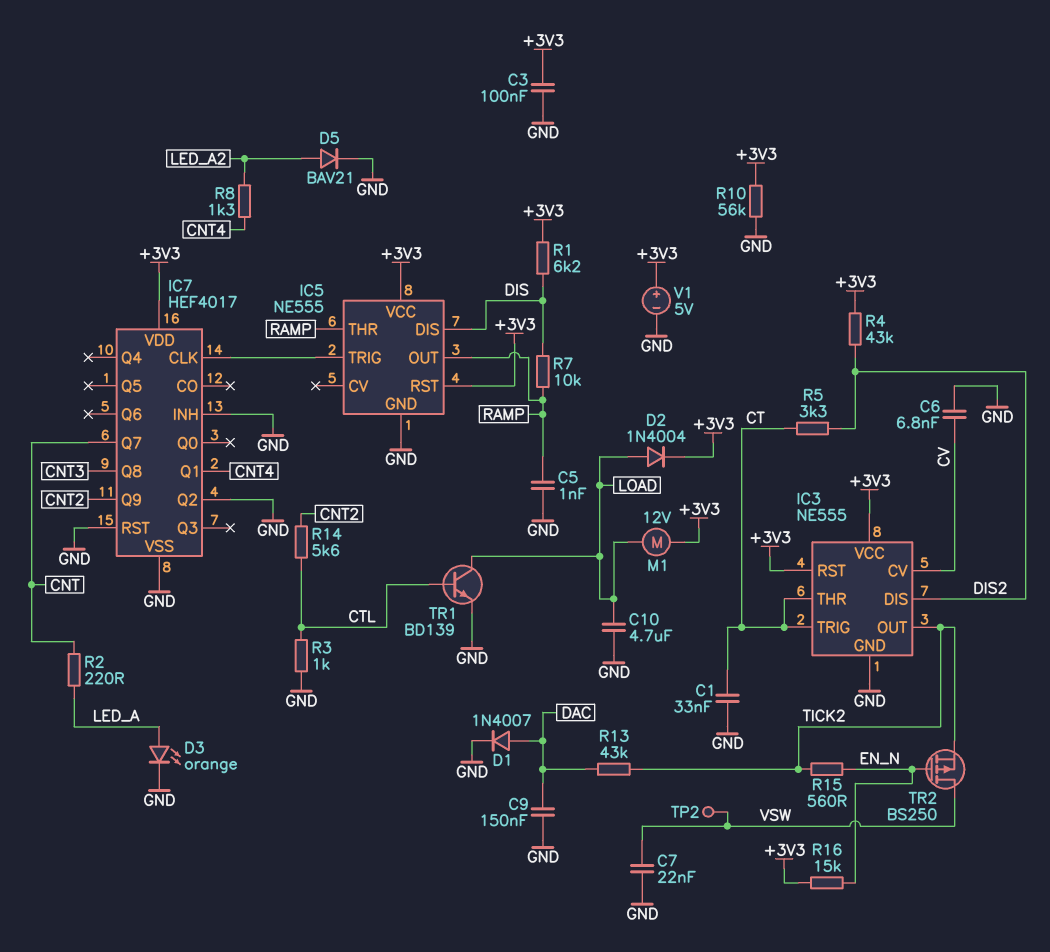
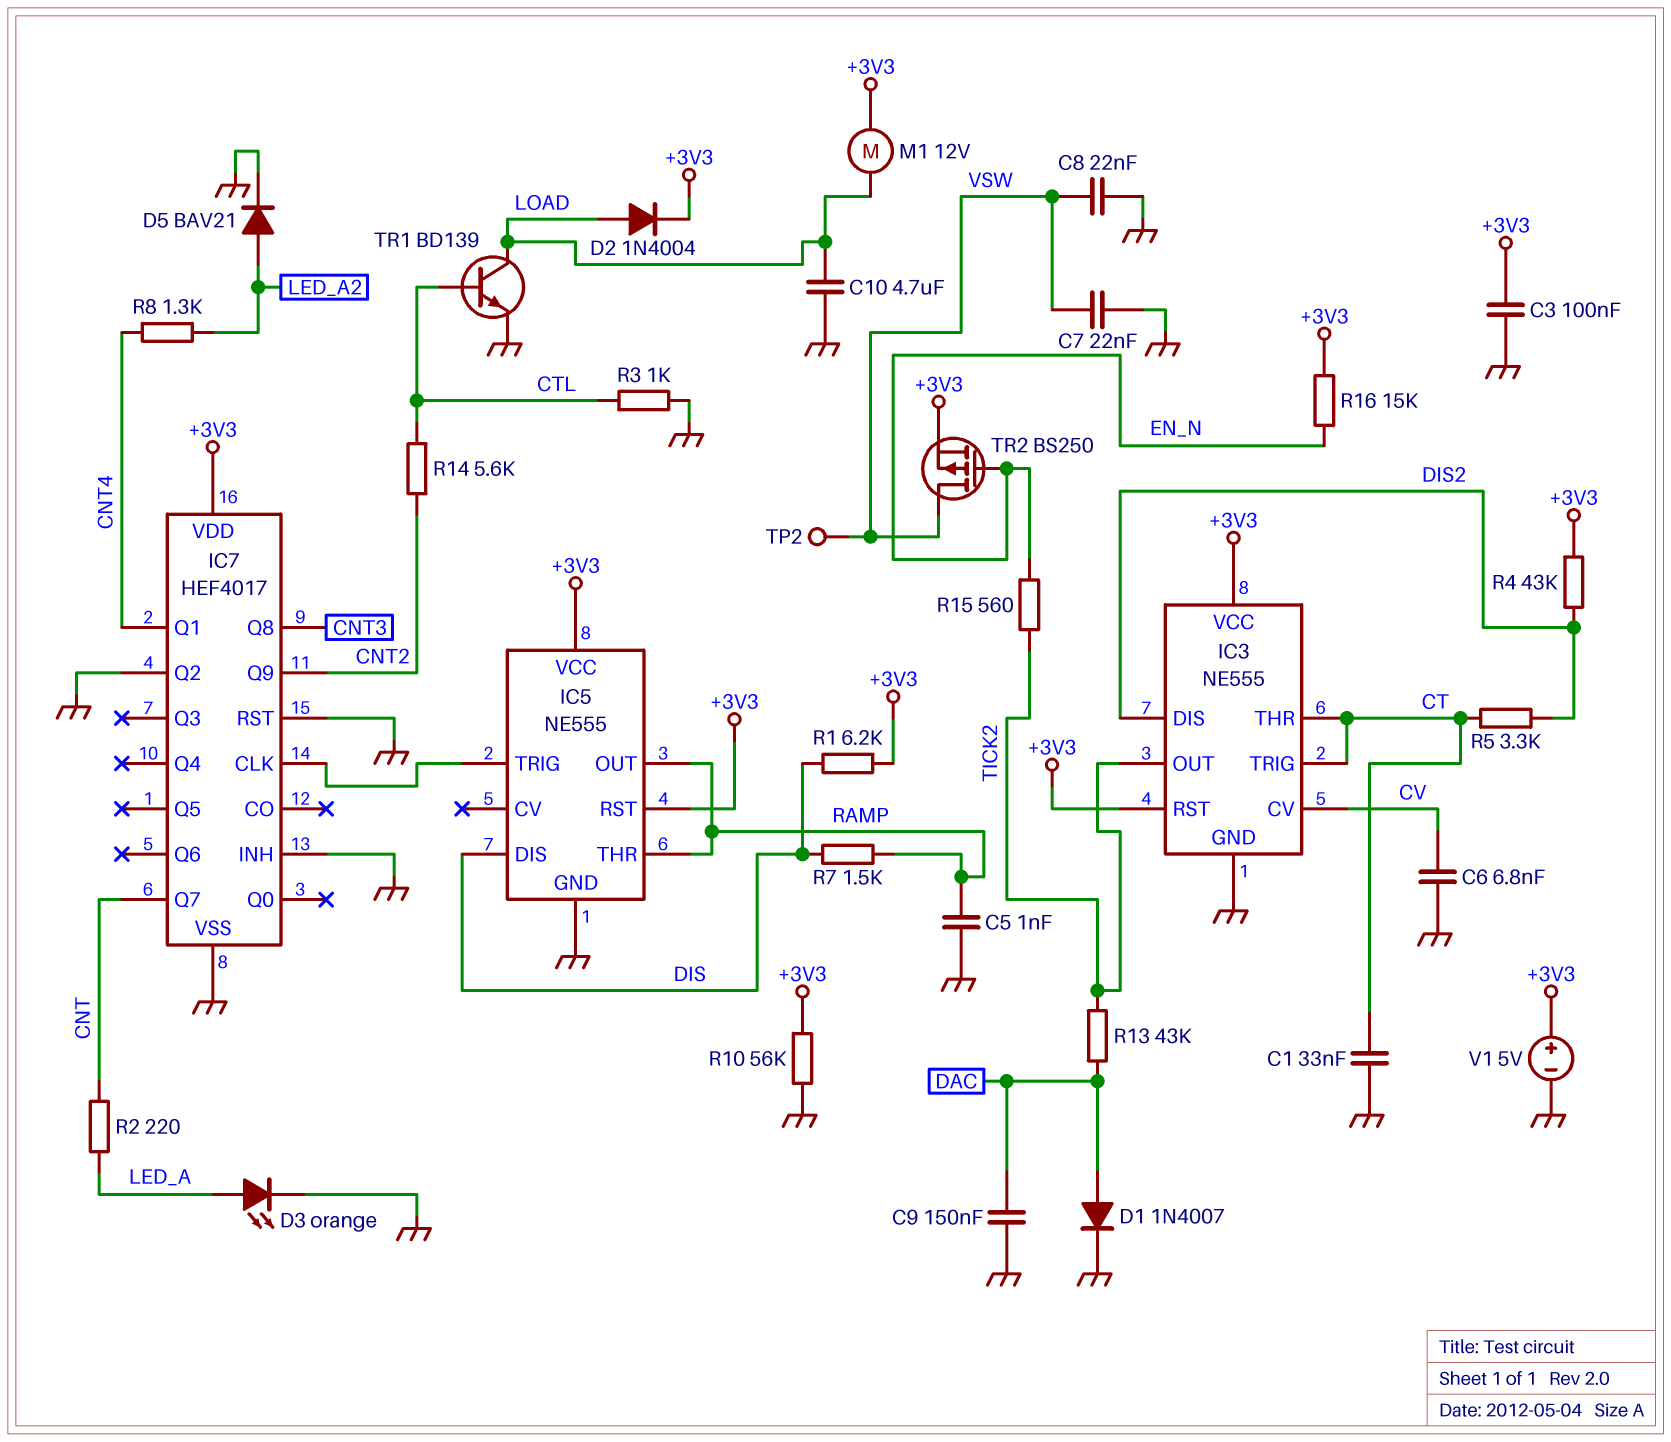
C8: none -> 22nF (GND, VSW)
R7: 10k (DIS, RAMP) -> 1.5k (DIS, RAMP)
TR2: PMOS BS250 (G EN_N, D VSW, S TICK2) -> PMOS BS250 (G EN_N, D VSW, S +3V3)

